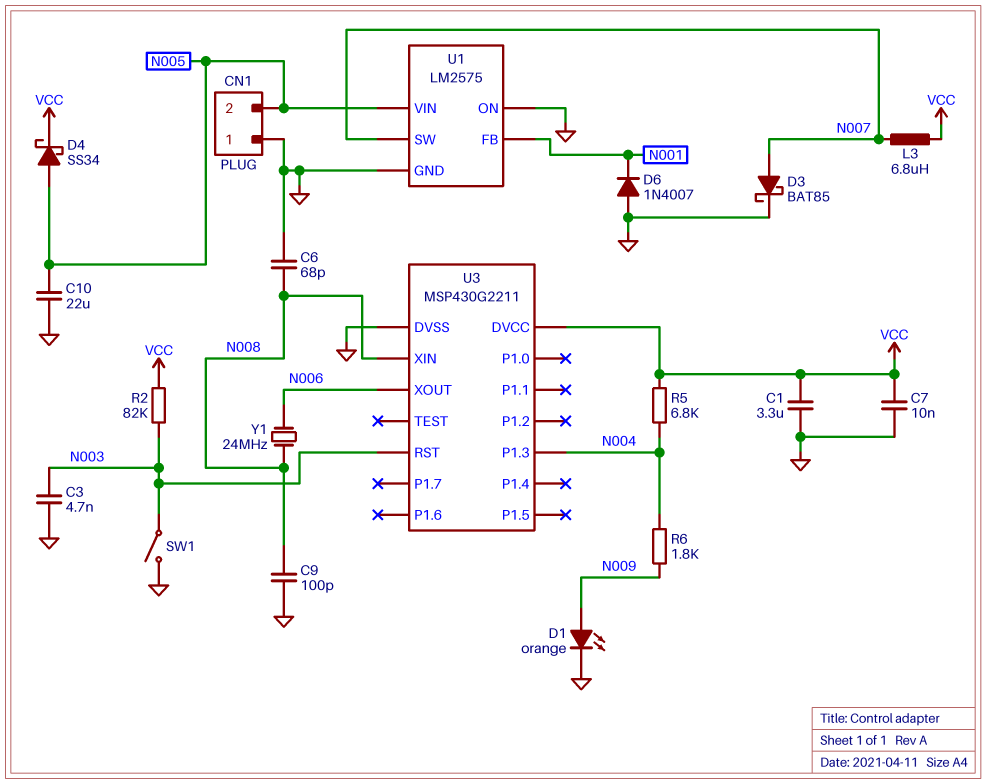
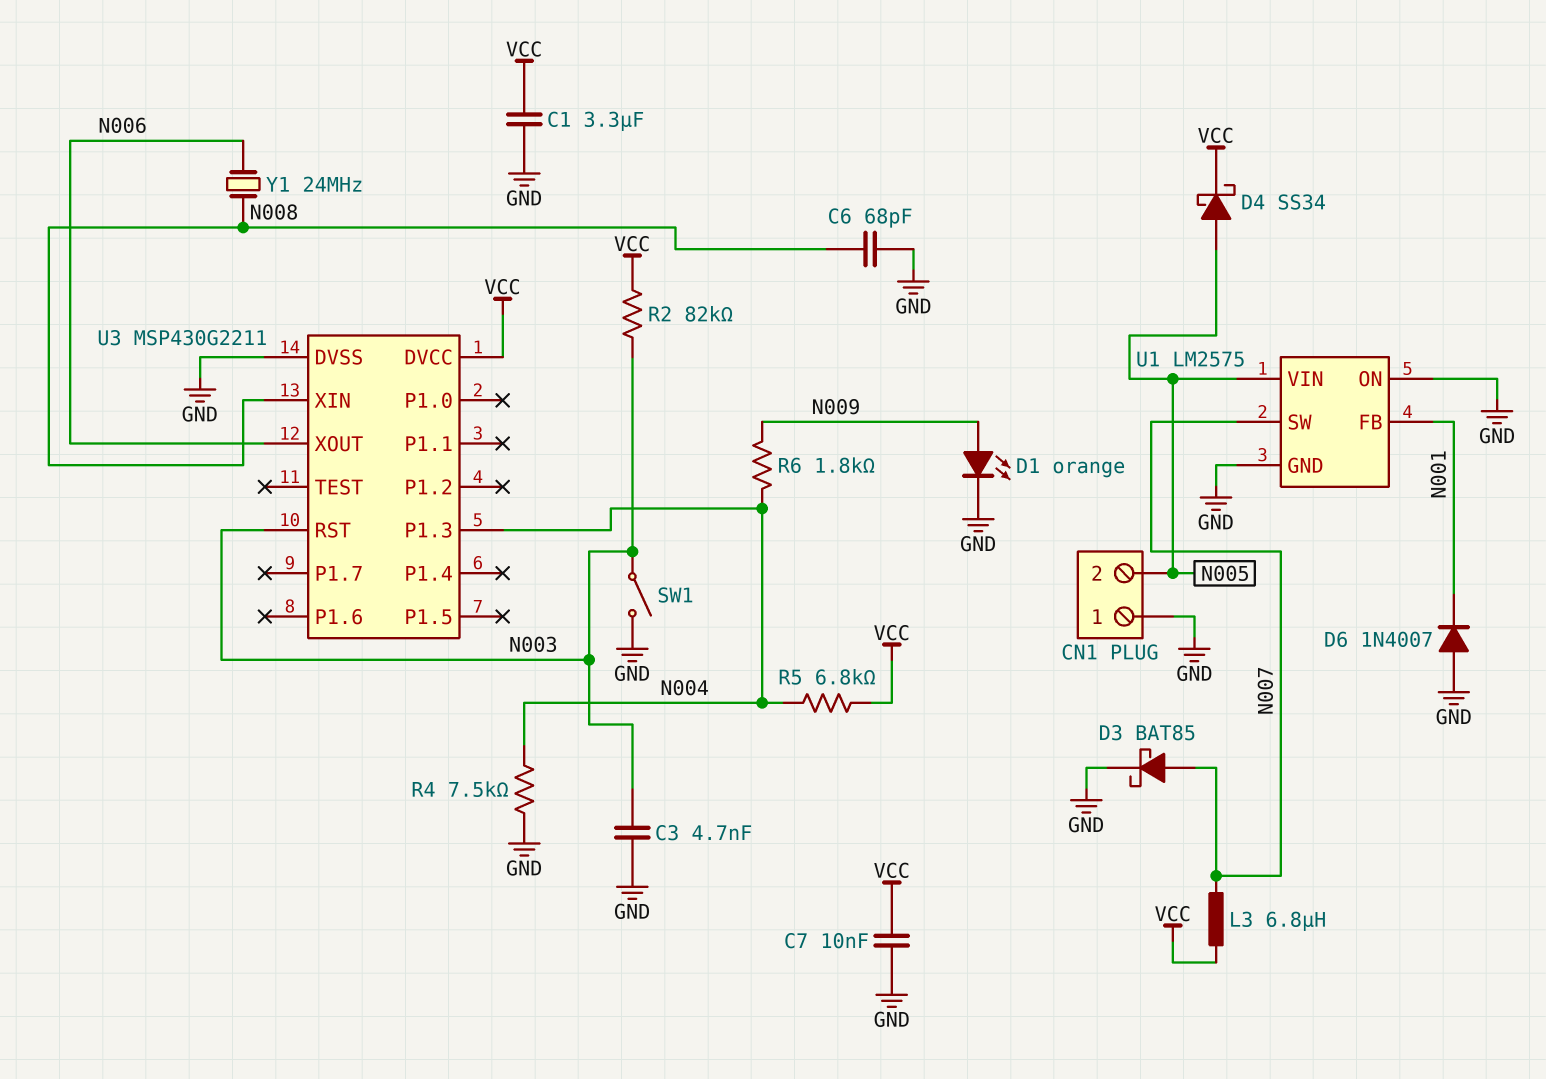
C9: 100pF (GND, N008) -> none
C10: 22uF (GND, N005) -> none
R4: none -> 7.5k (GND, N004)

